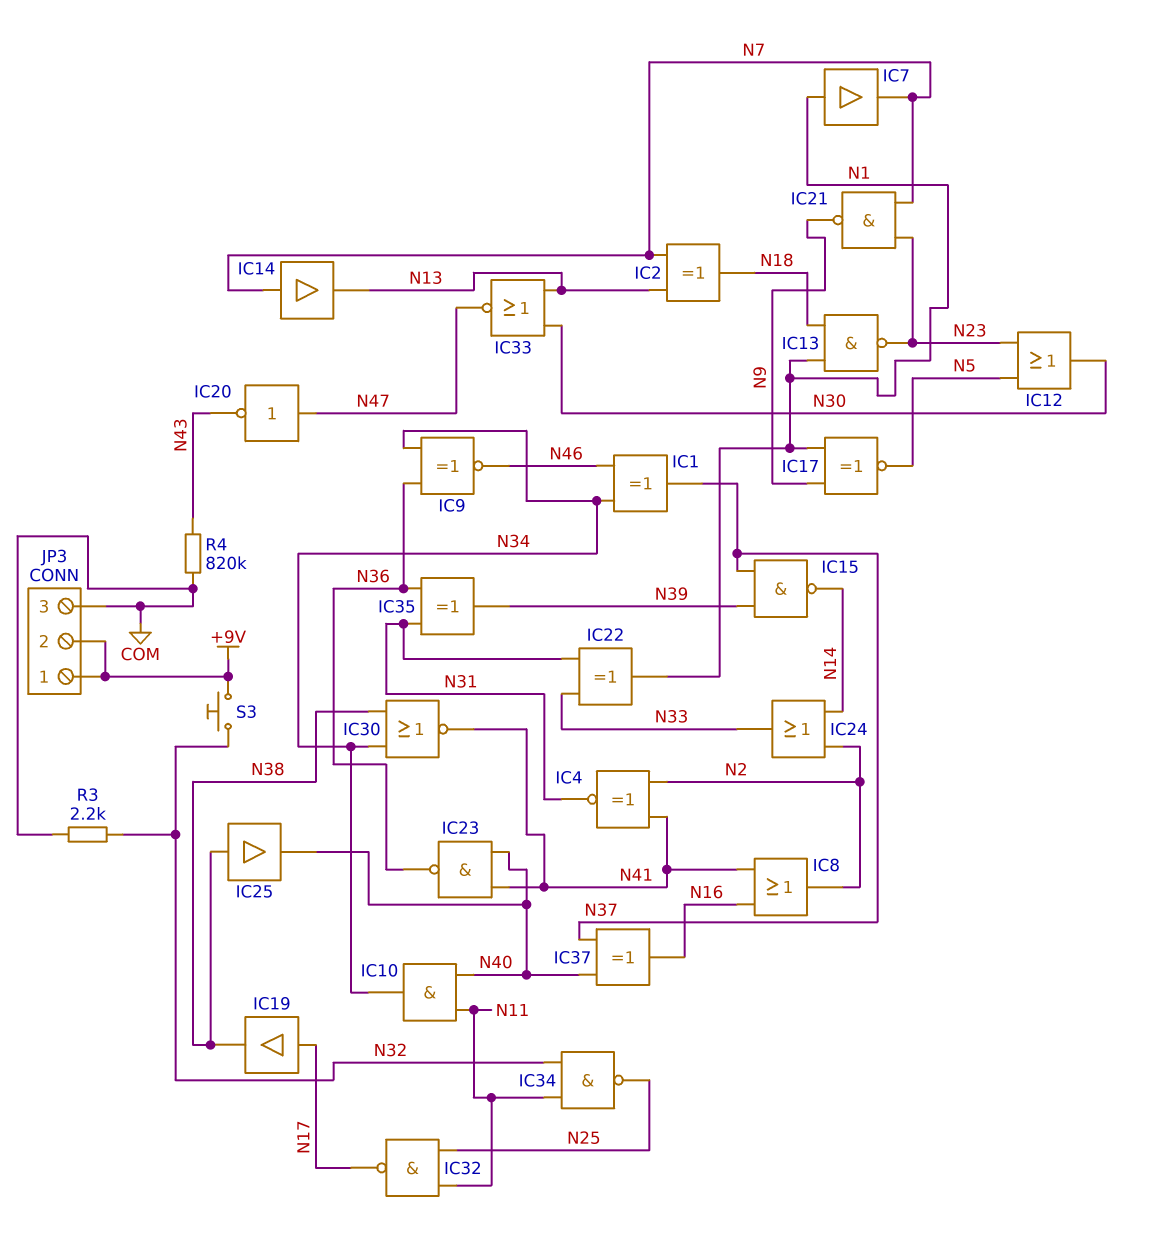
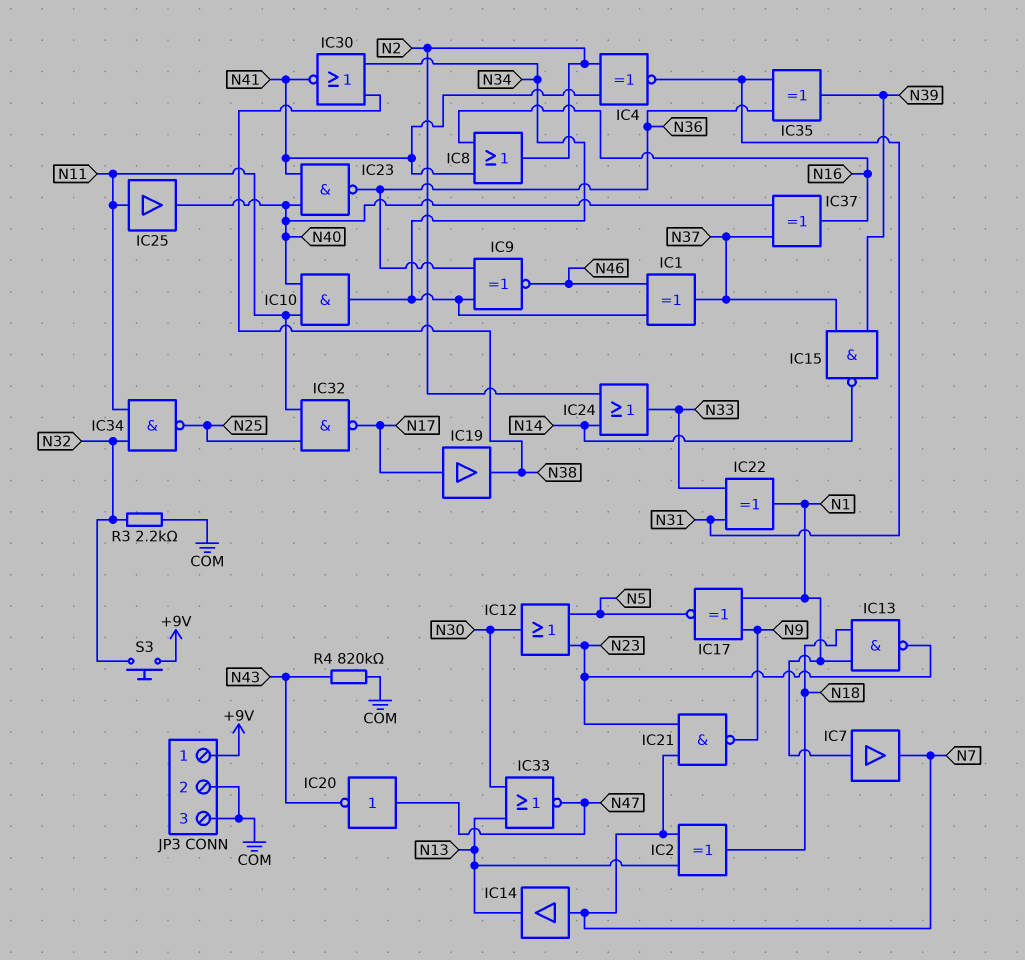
IC25: buffer (in N38, out N40) -> buffer (in N11, out N40)
JP3 pin 2: +9V -> COM

